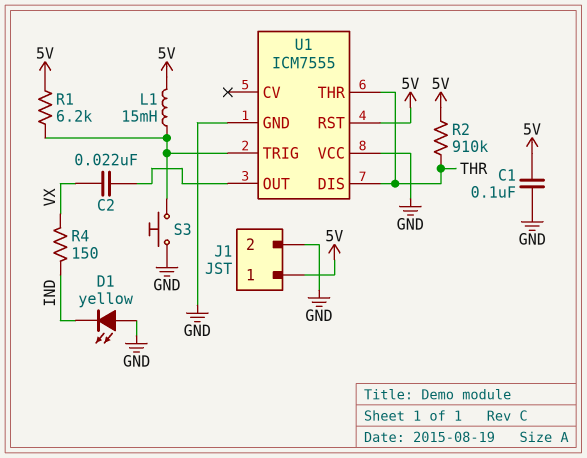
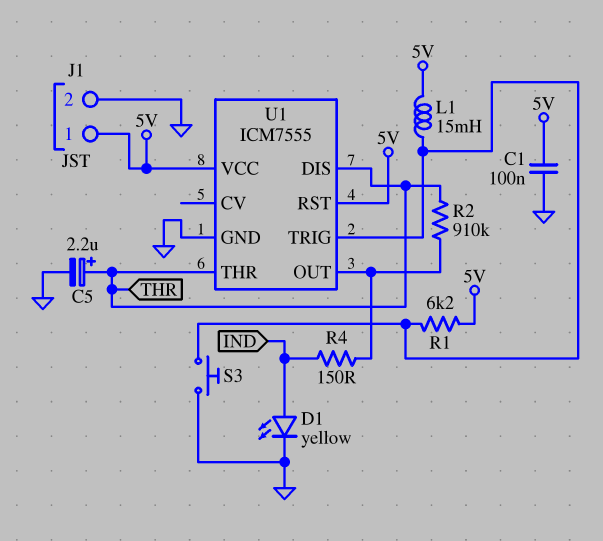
C2: 22nF (U1/OUT, VX) -> none
C5: none -> 2.2uF (plus THR, minus GND)
D1: LED yellow (A GND, K IND) -> LED yellow (A IND, K GND)
R2: 910k (5V, THR) -> 910k (THR, U1/OUT)
R4: 150 (IND, VX) -> 150 (IND, U1/OUT)
U1 pin VCC: GND -> 5V

